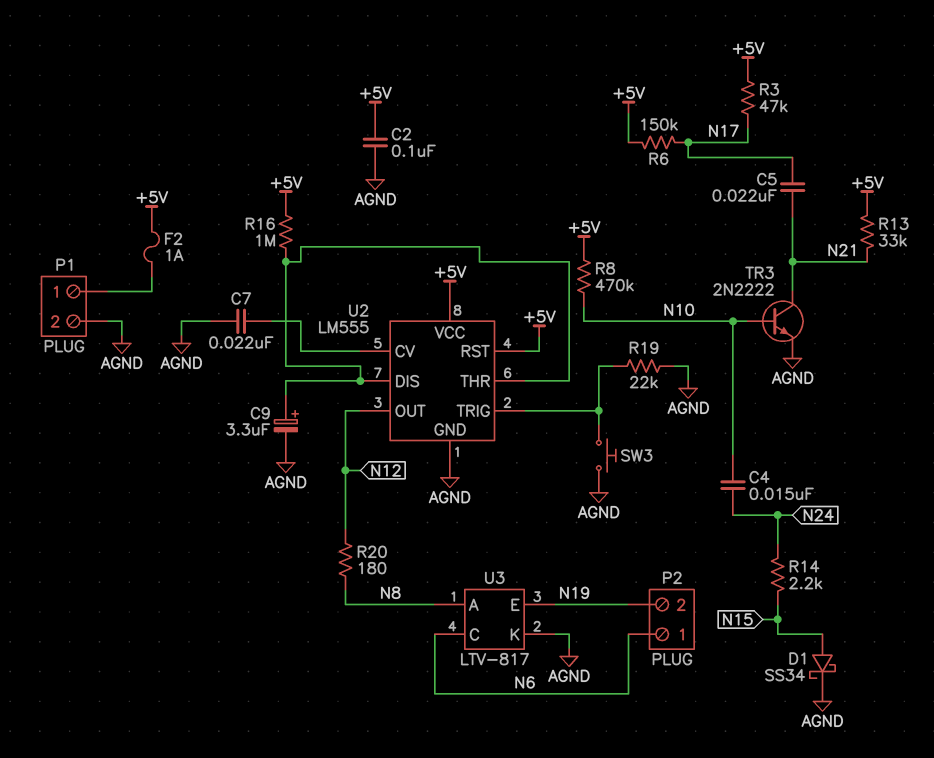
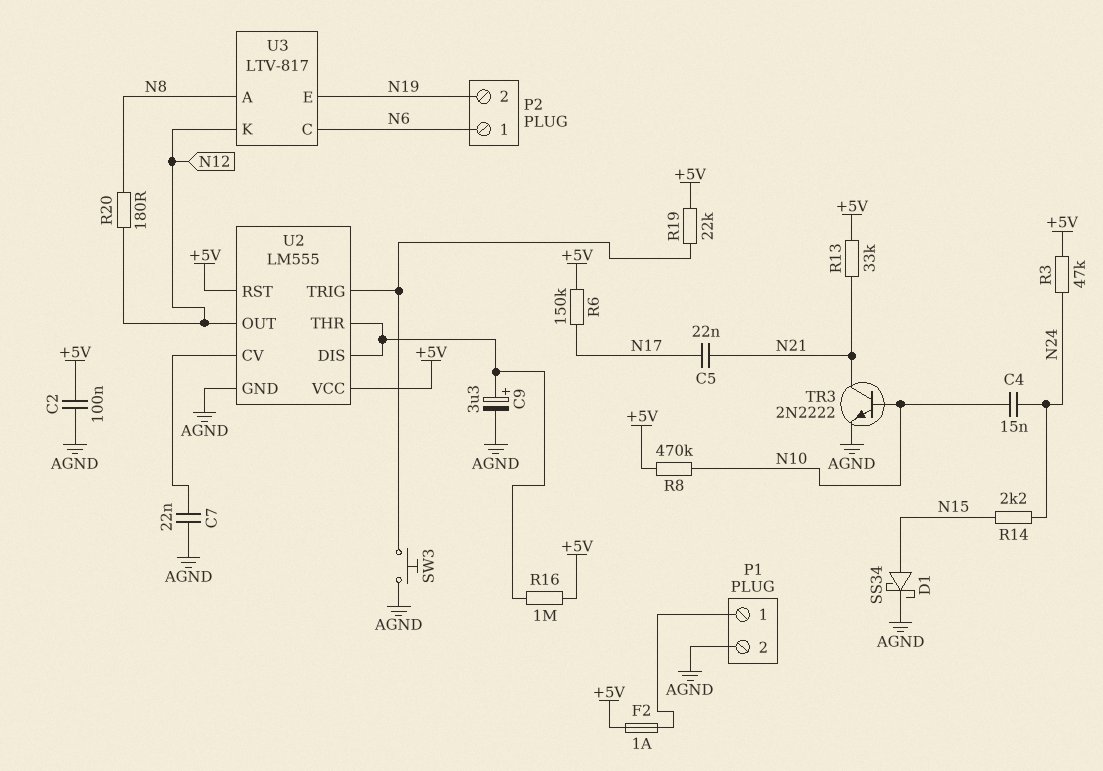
R3: 47k (+5V, N17) -> 47k (+5V, N24)
R19: 22k (AGND, U2/TRIG) -> 22k (+5V, U2/TRIG)
U3 pin K: AGND -> N12

